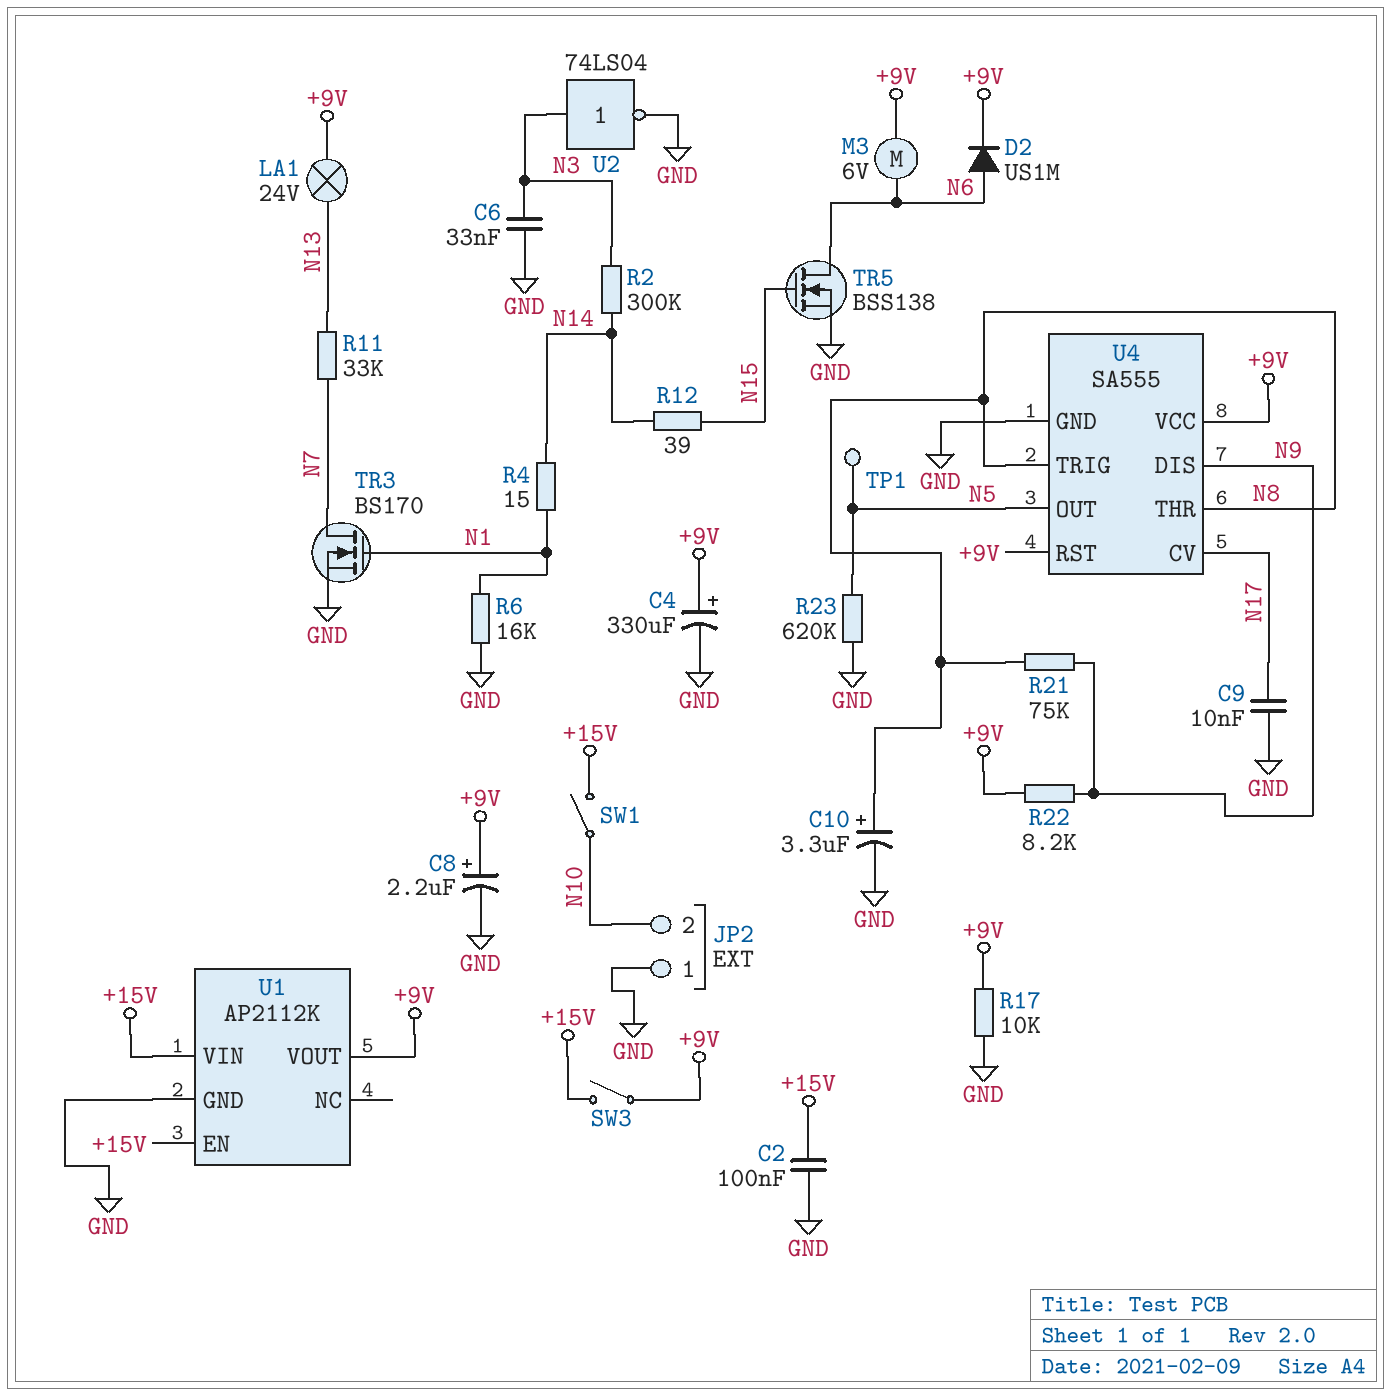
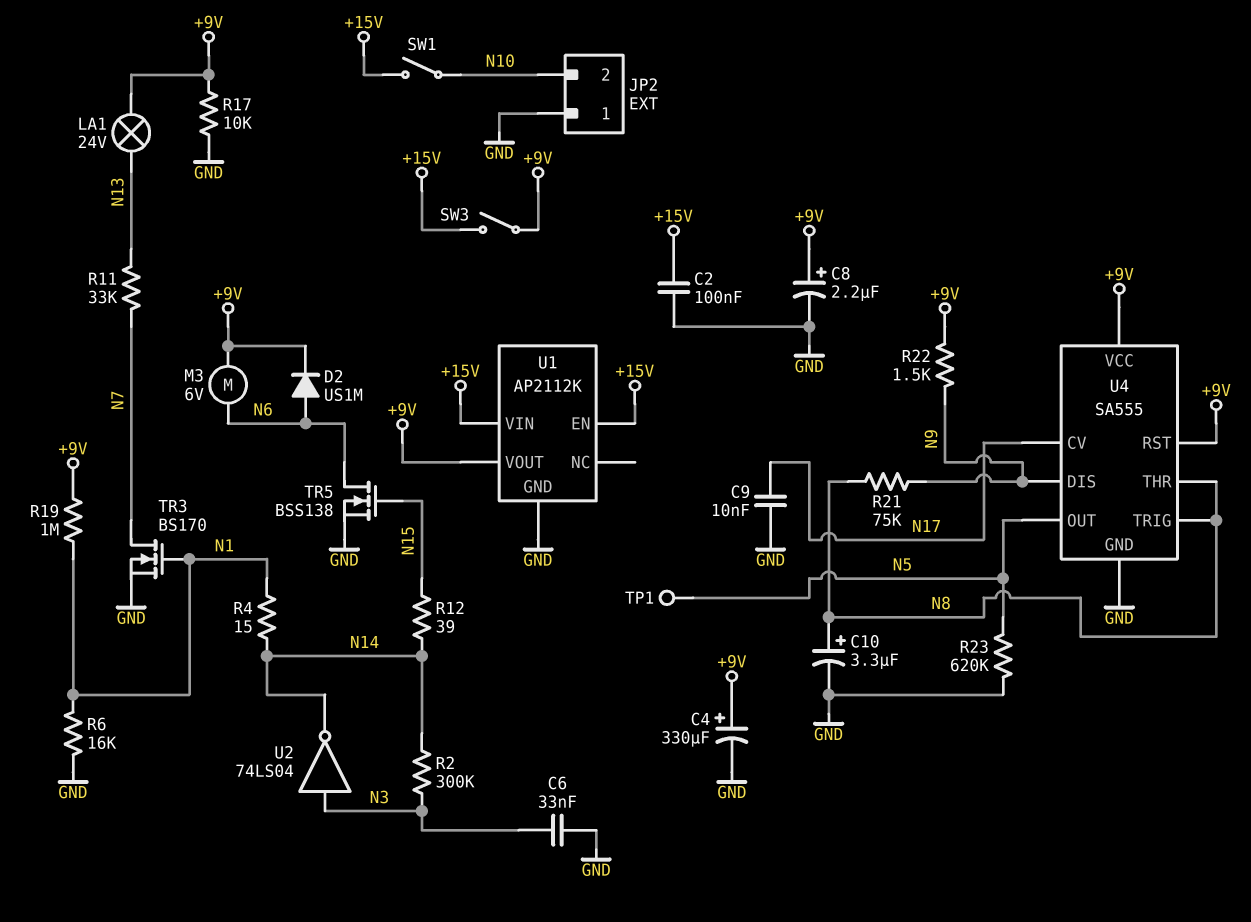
R19: none -> 1M (+9V, N1)
R22: 8.2k (+9V, N9) -> 1.5k (+9V, N9)
U2: NOT 74LS04 (in N3, out GND) -> NOT 74LS04 (in N3, out N14)

